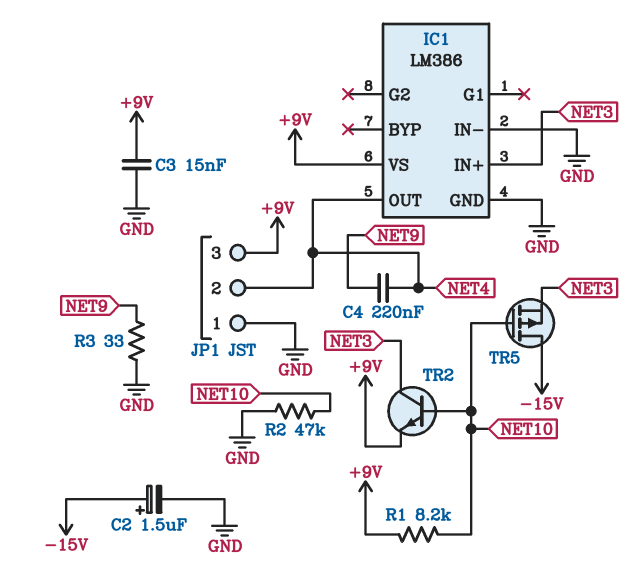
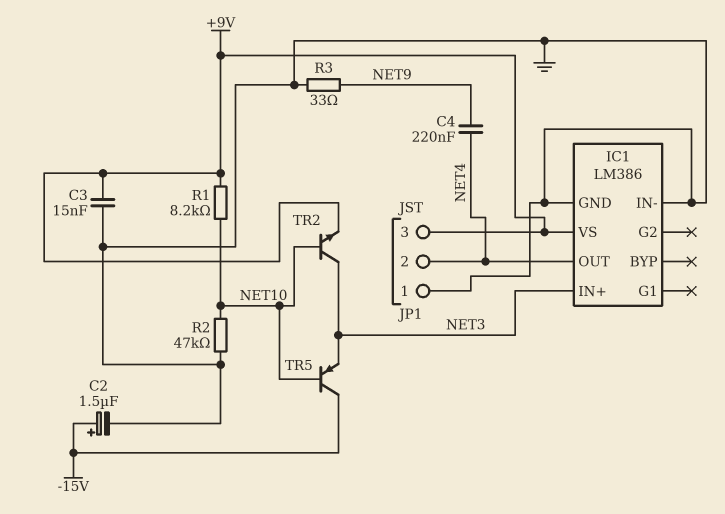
TR5: PMOS (G NET10, D -15V, S NET3) -> PNP (B NET10, C -15V, E NET3)

